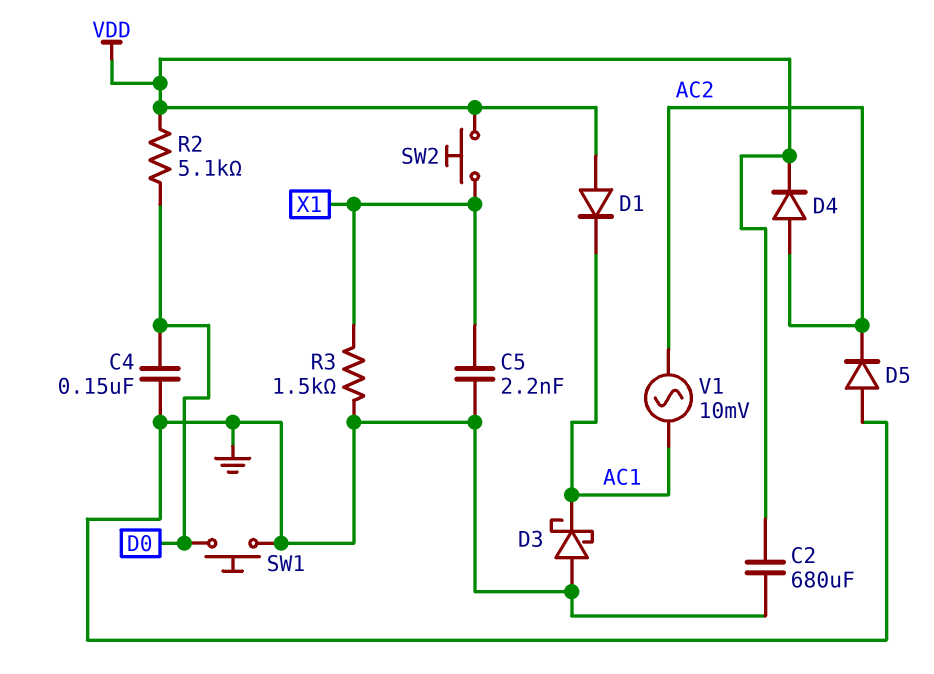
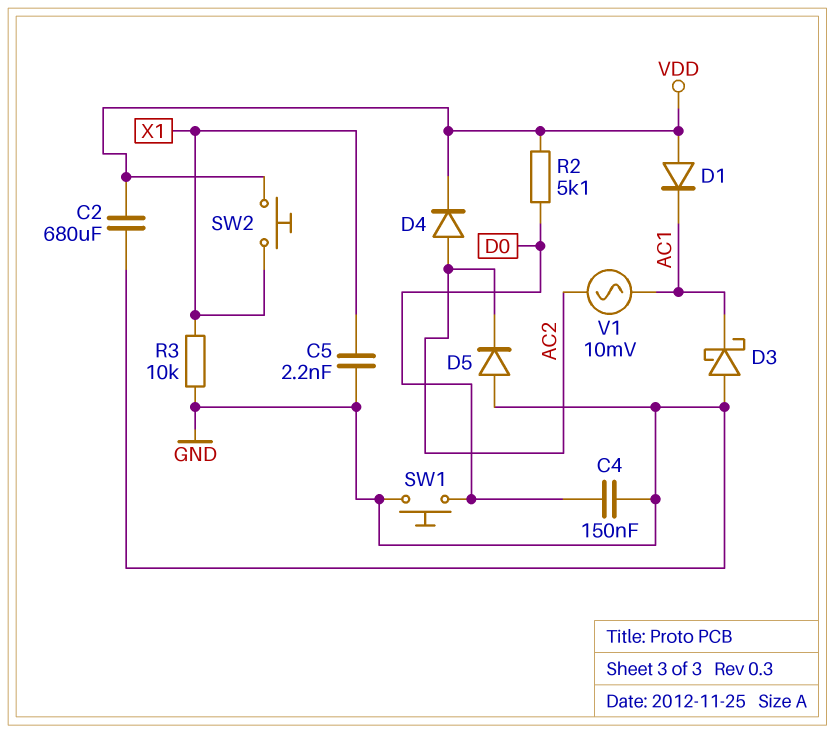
R3: 1.5k (GND, X1) -> 10k (GND, X1)

